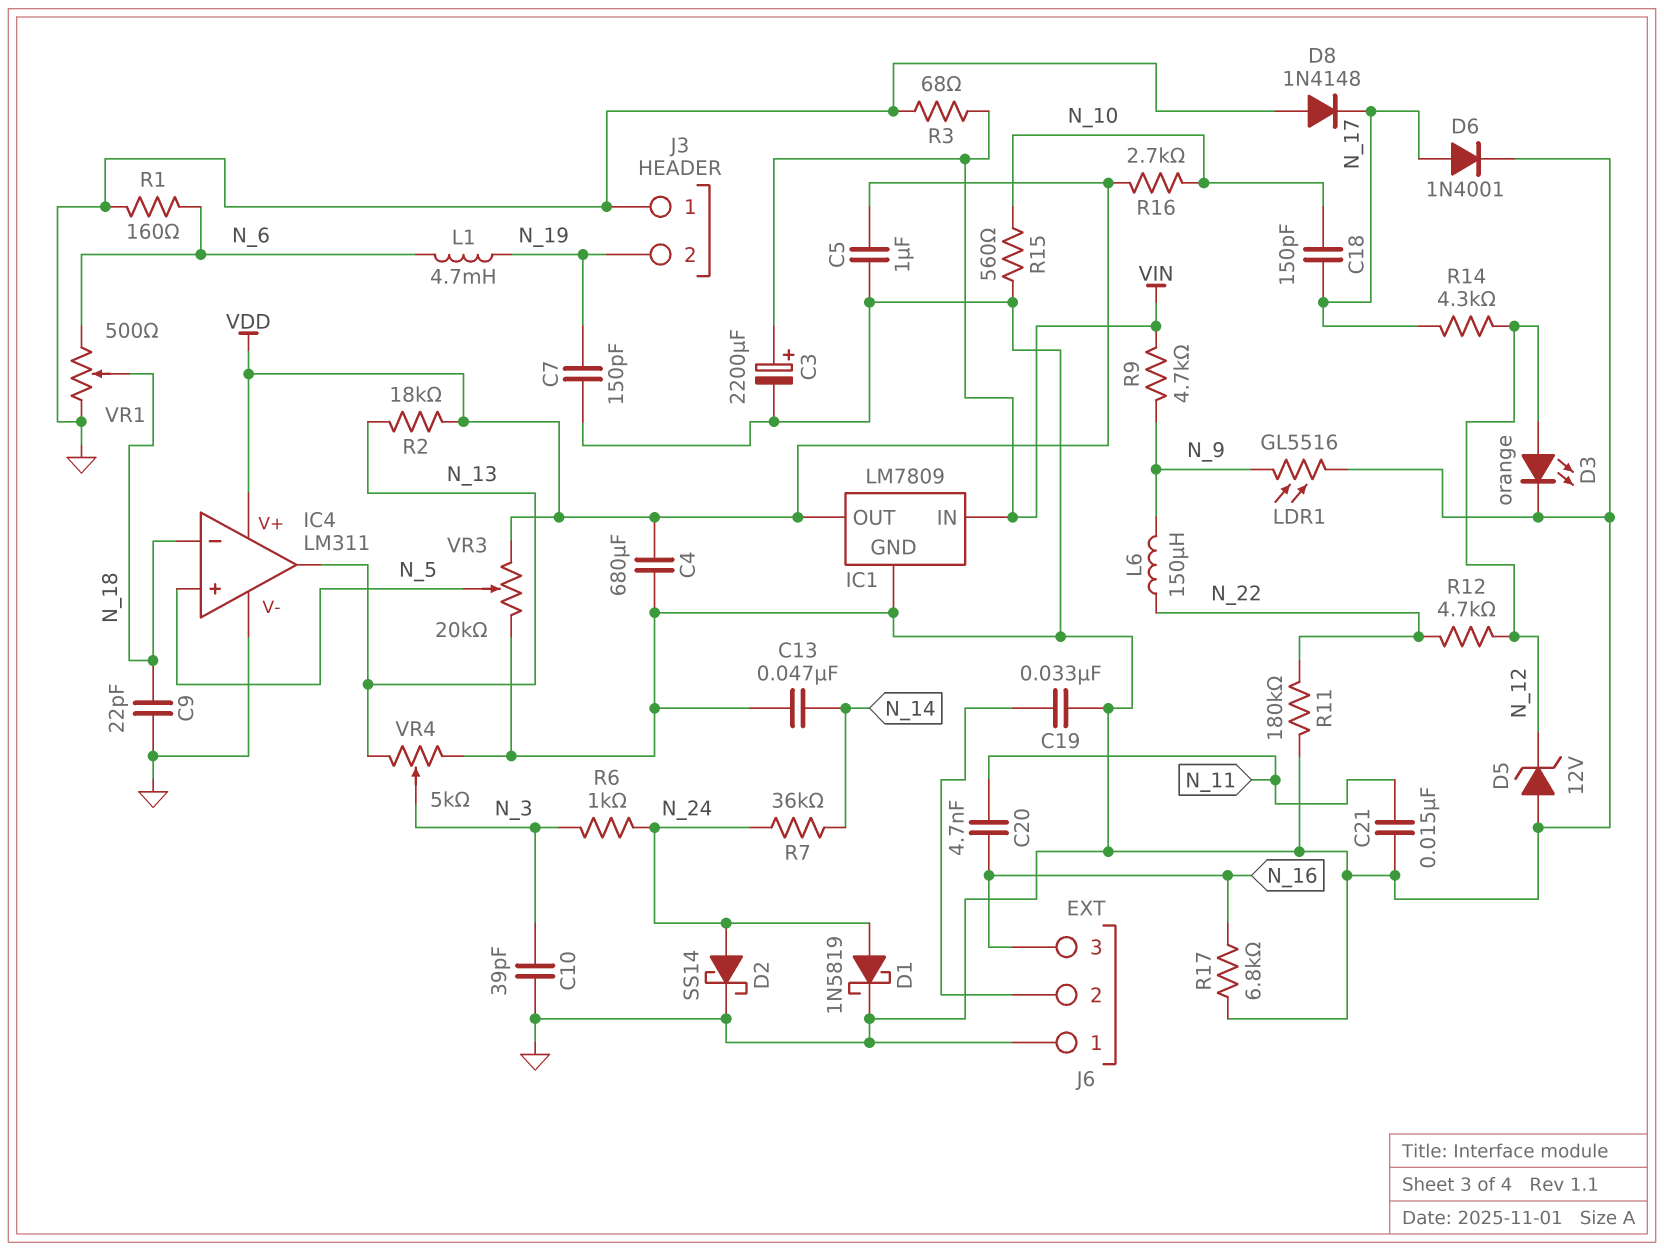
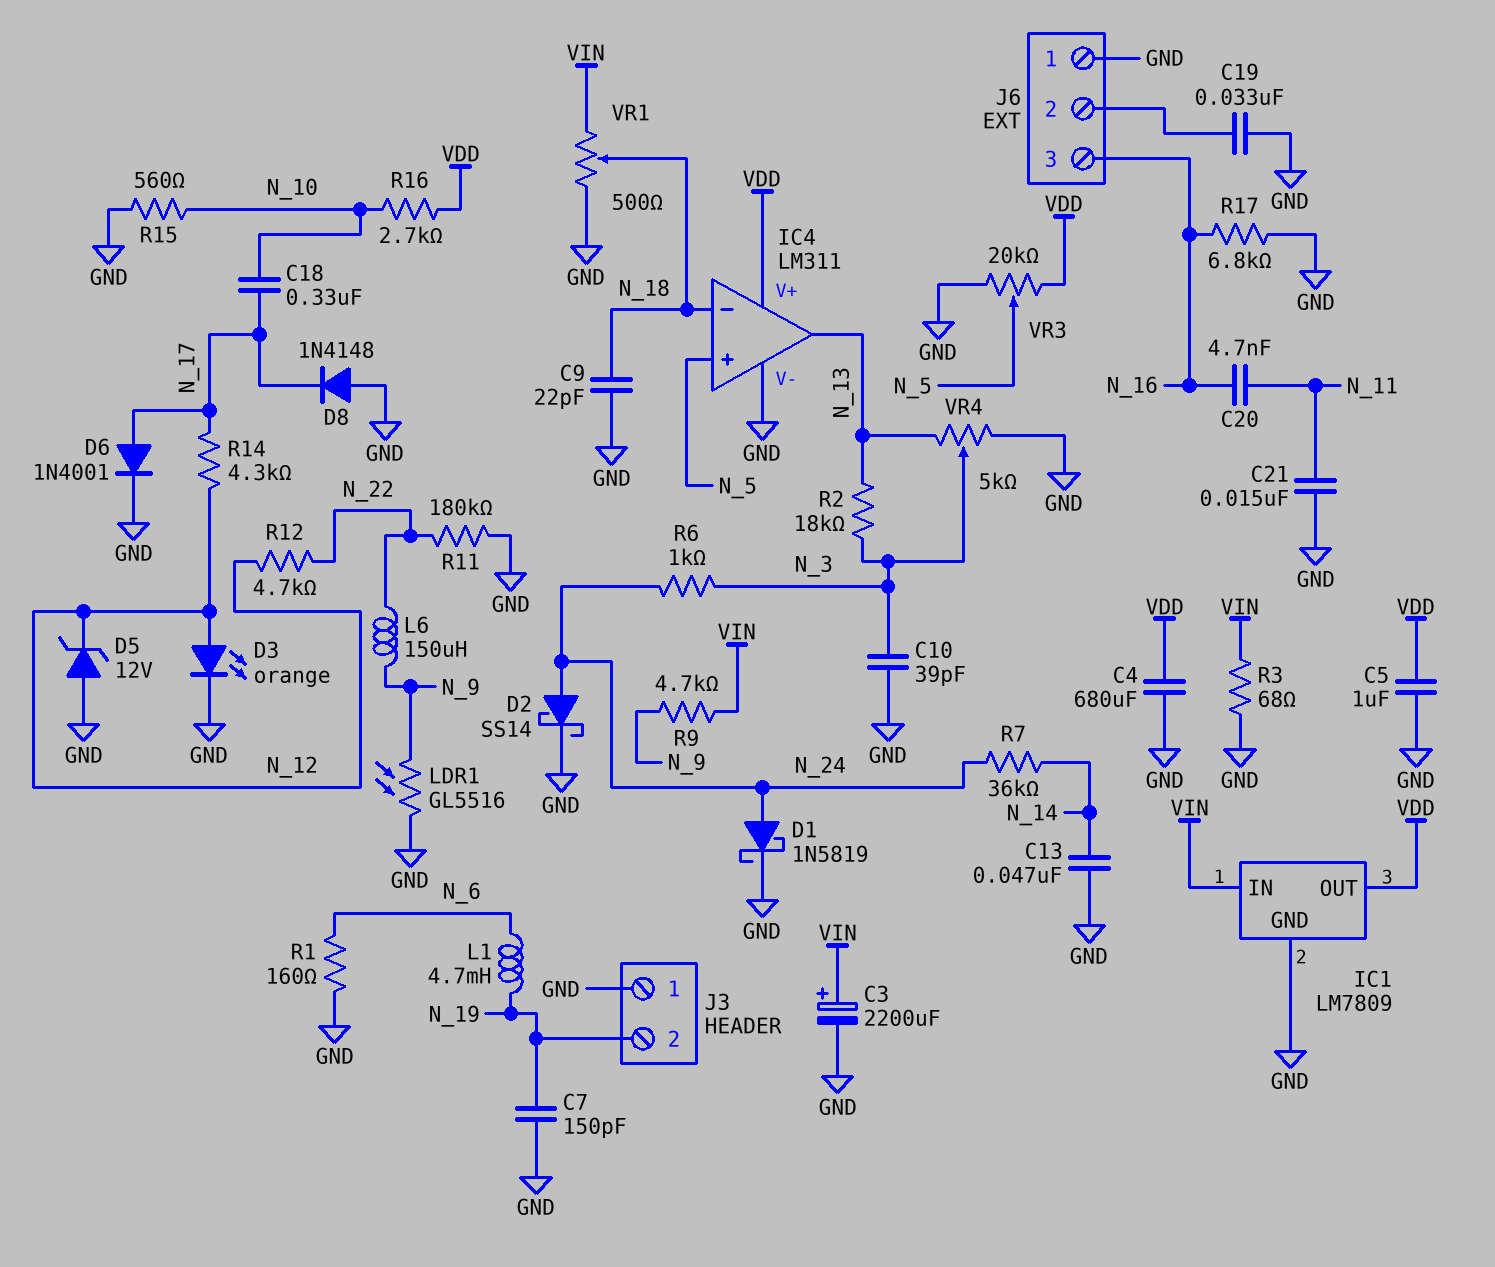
C18: 150pF (N_10, N_17) -> 330nF (N_10, N_17)
R2: 18k (N_13, VDD) -> 18k (N_3, N_13)
VR1: 500 (GND, N_6, wiper N_18) -> 500 (GND, VIN, wiper N_18)

